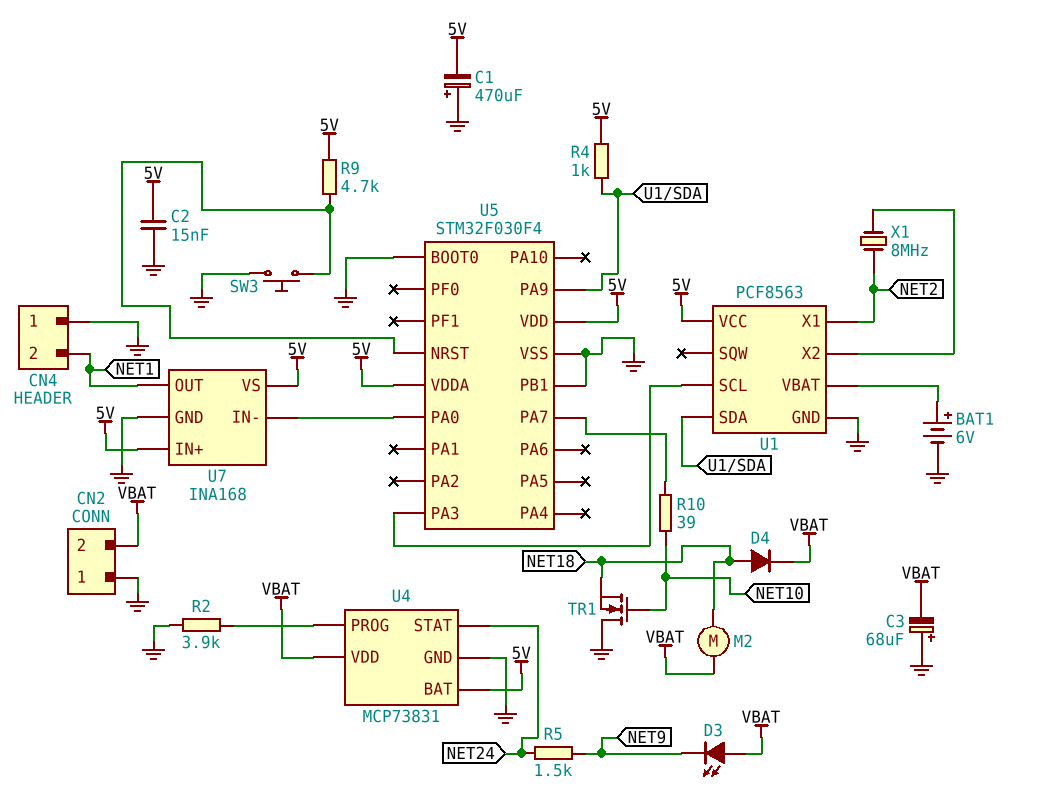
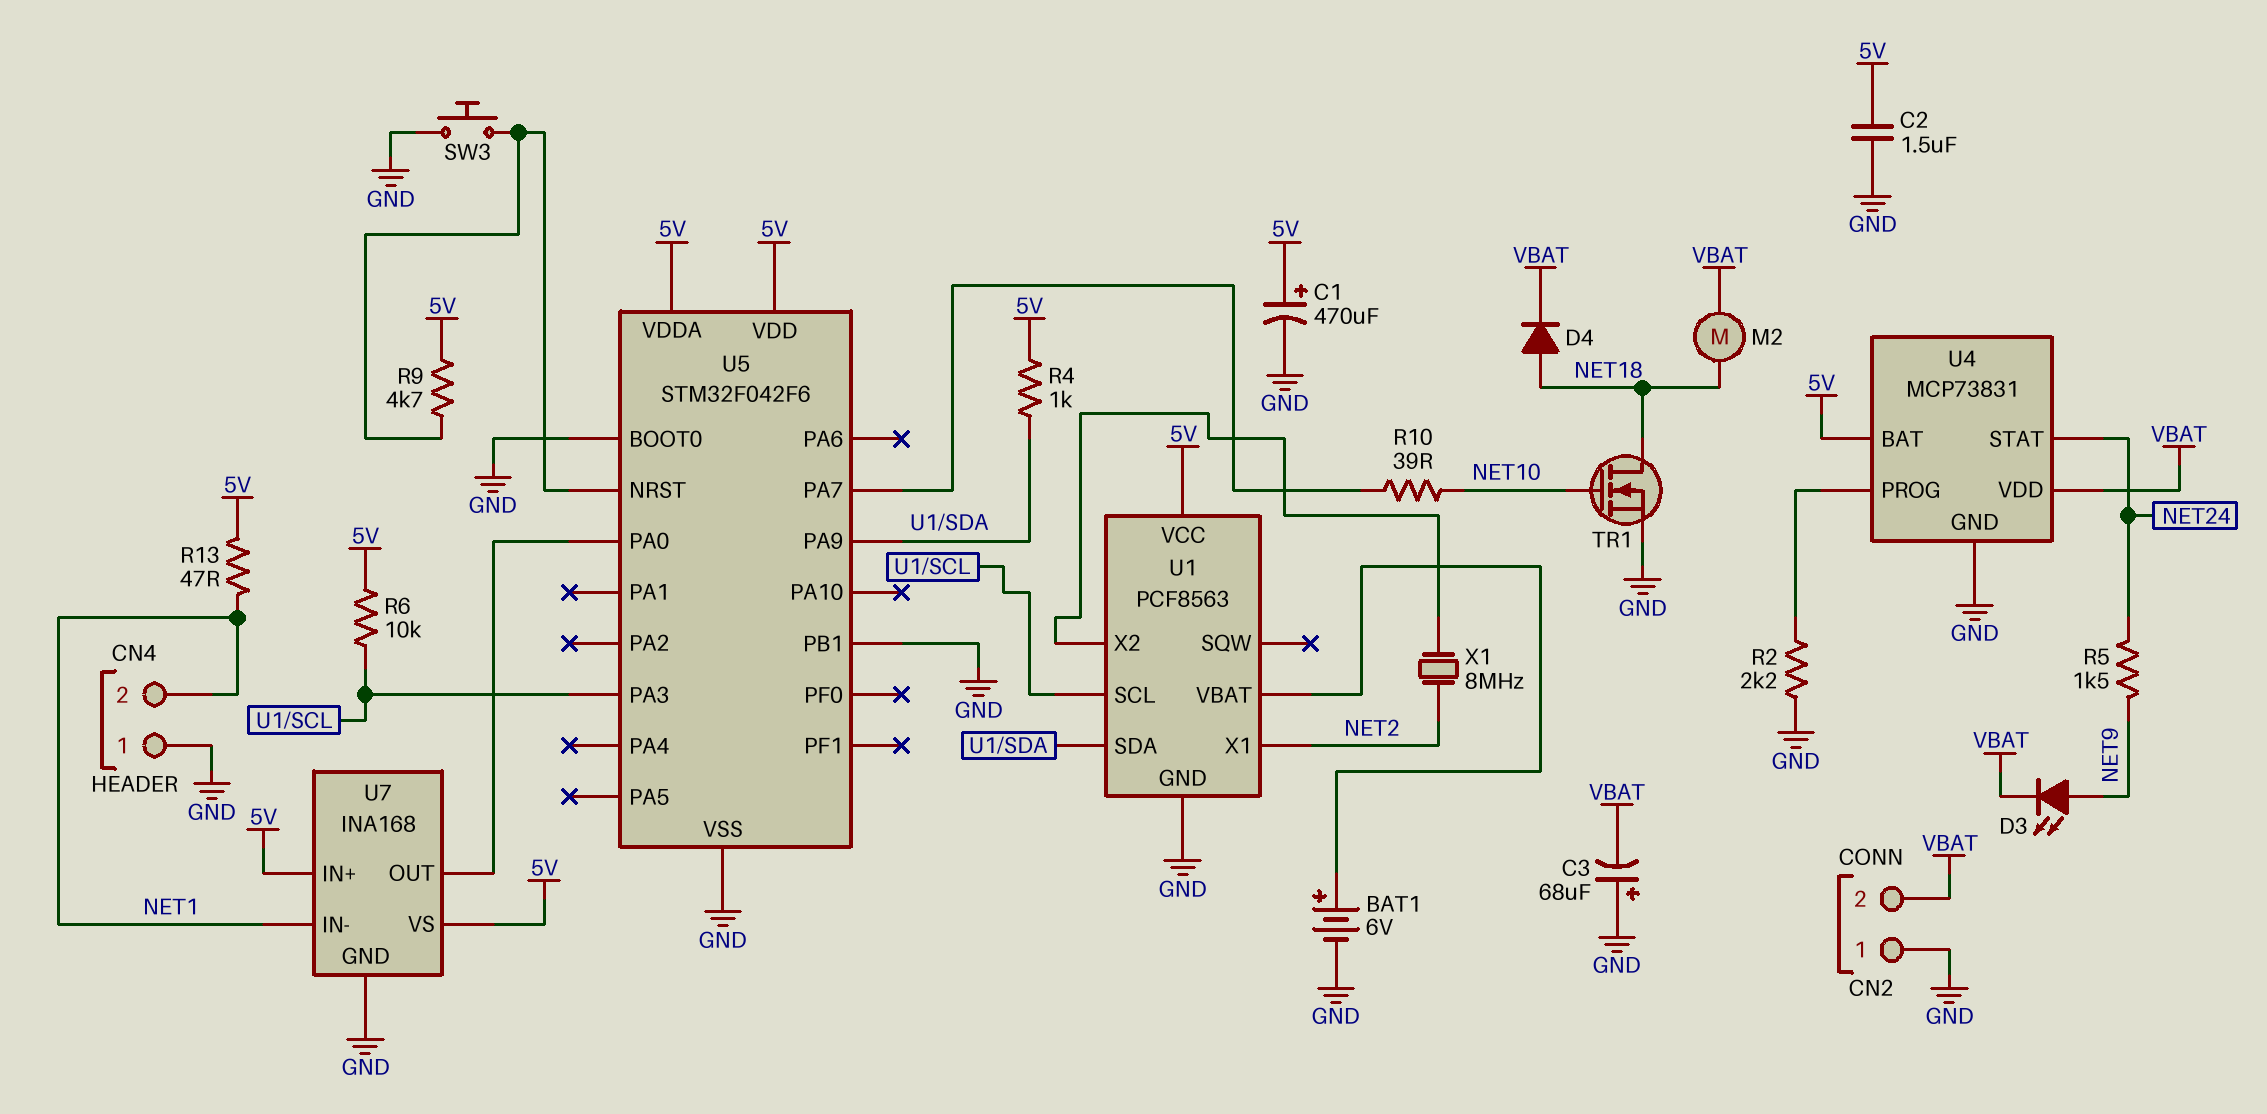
C1: 470uF (plus GND, minus 5V) -> 470uF (plus 5V, minus GND)
C2: 15nF (5V, GND) -> 1.5uF (5V, GND)
D3: LED (A VBAT, K NET9) -> LED (A NET9, K VBAT)
R2: 3.9k (GND, U4/PROG) -> 2.2k (GND, U4/PROG)
R6: none -> 10k (5V, U1/SCL)
R13: none -> 47 (5V, NET1)
TR1: NMOS (G NET10, D GND, S NET18) -> NMOS (G NET10, D NET18, S GND)
U5: STM32F030F4 -> STM32F042F6
U7 pin IN-: U5/PA0 -> NET1
U7 pin OUT: NET1 -> U5/PA0

